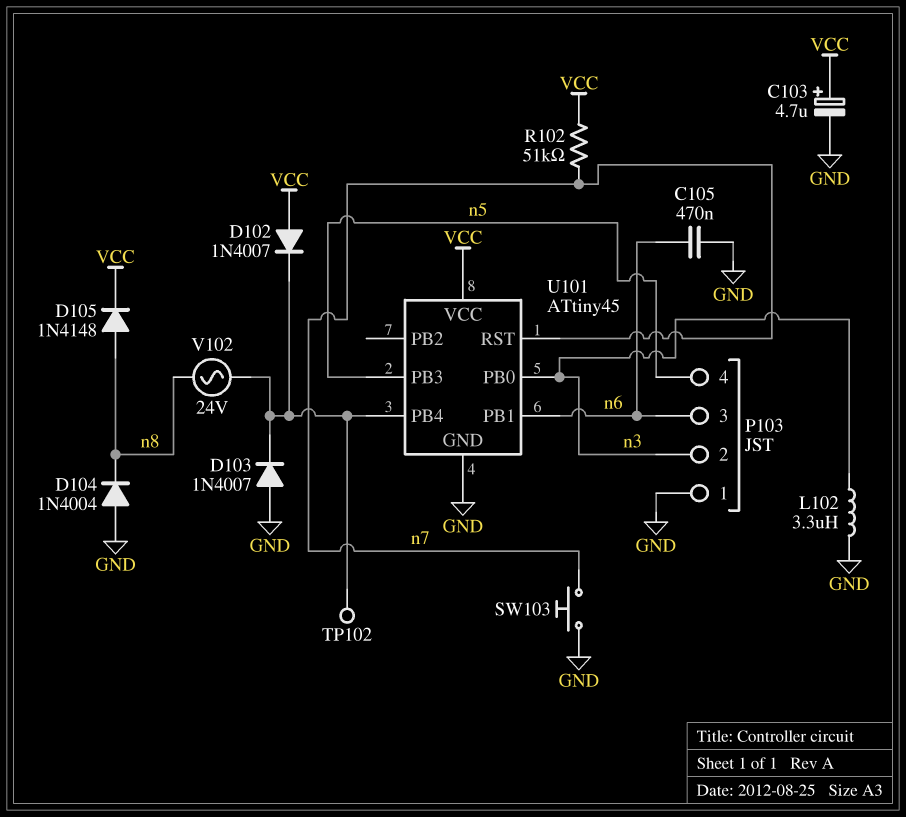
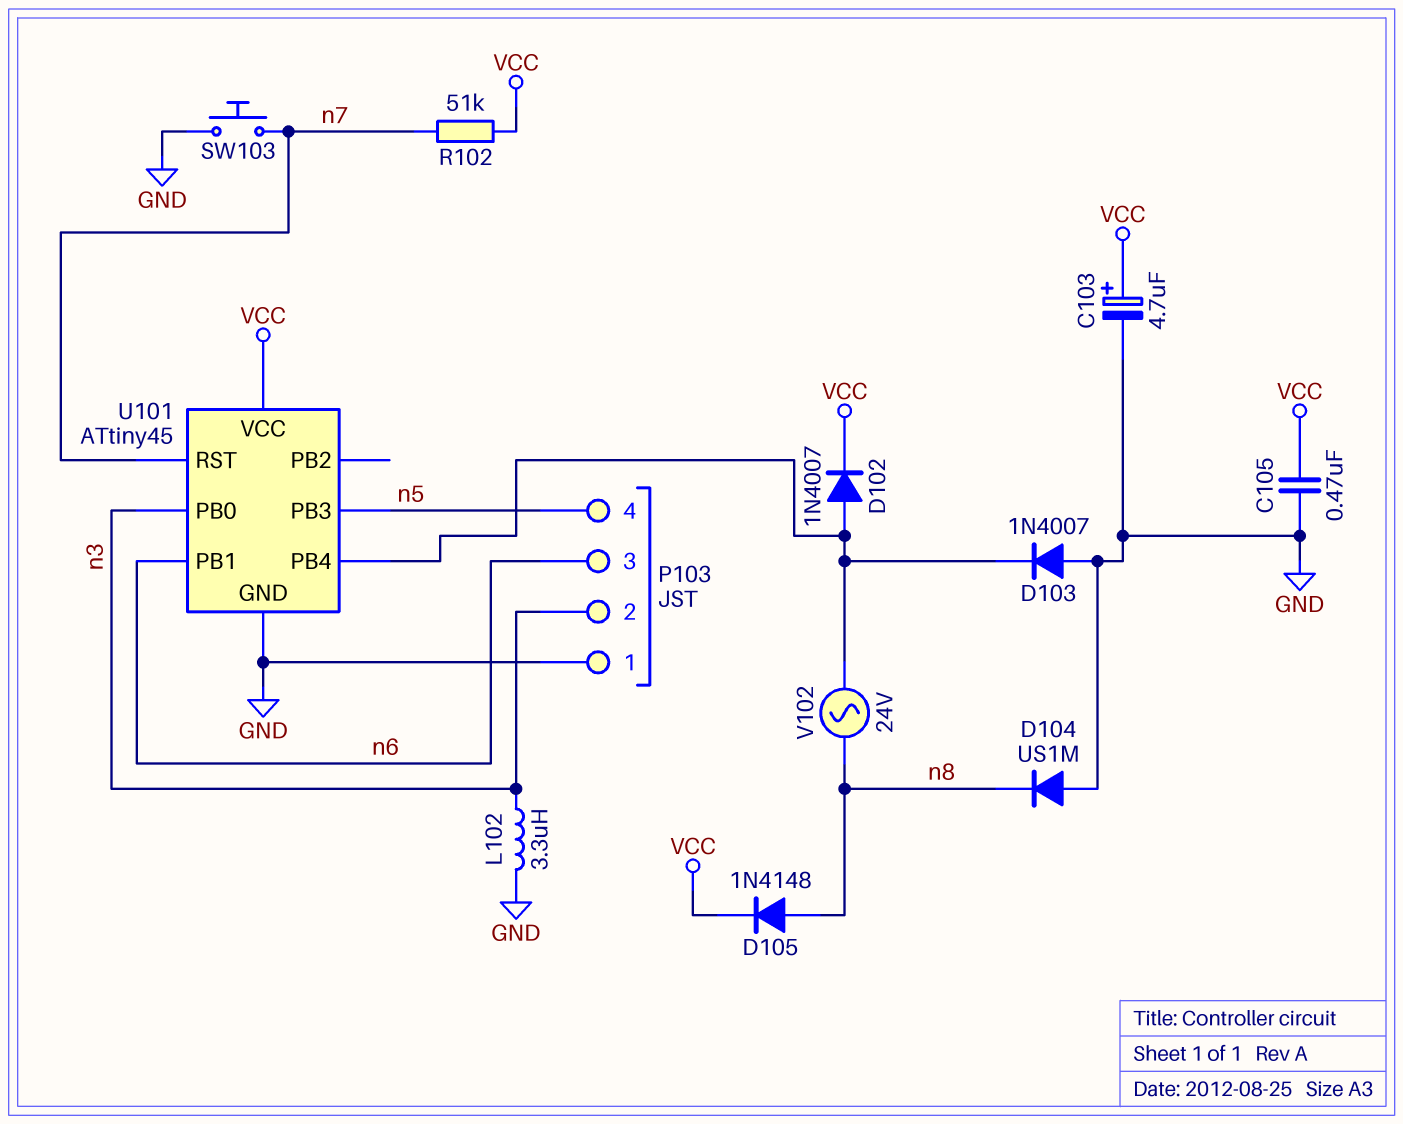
C105: 470nF (GND, n6) -> 470nF (GND, VCC)
D102: diode 1N4007 (A VCC, K U101/PB4) -> diode 1N4007 (A U101/PB4, K VCC)
D104: diode 1N4004 (A GND, K n8) -> diode US1M (A GND, K n8)
TP102: test point (U101/PB4) -> none

